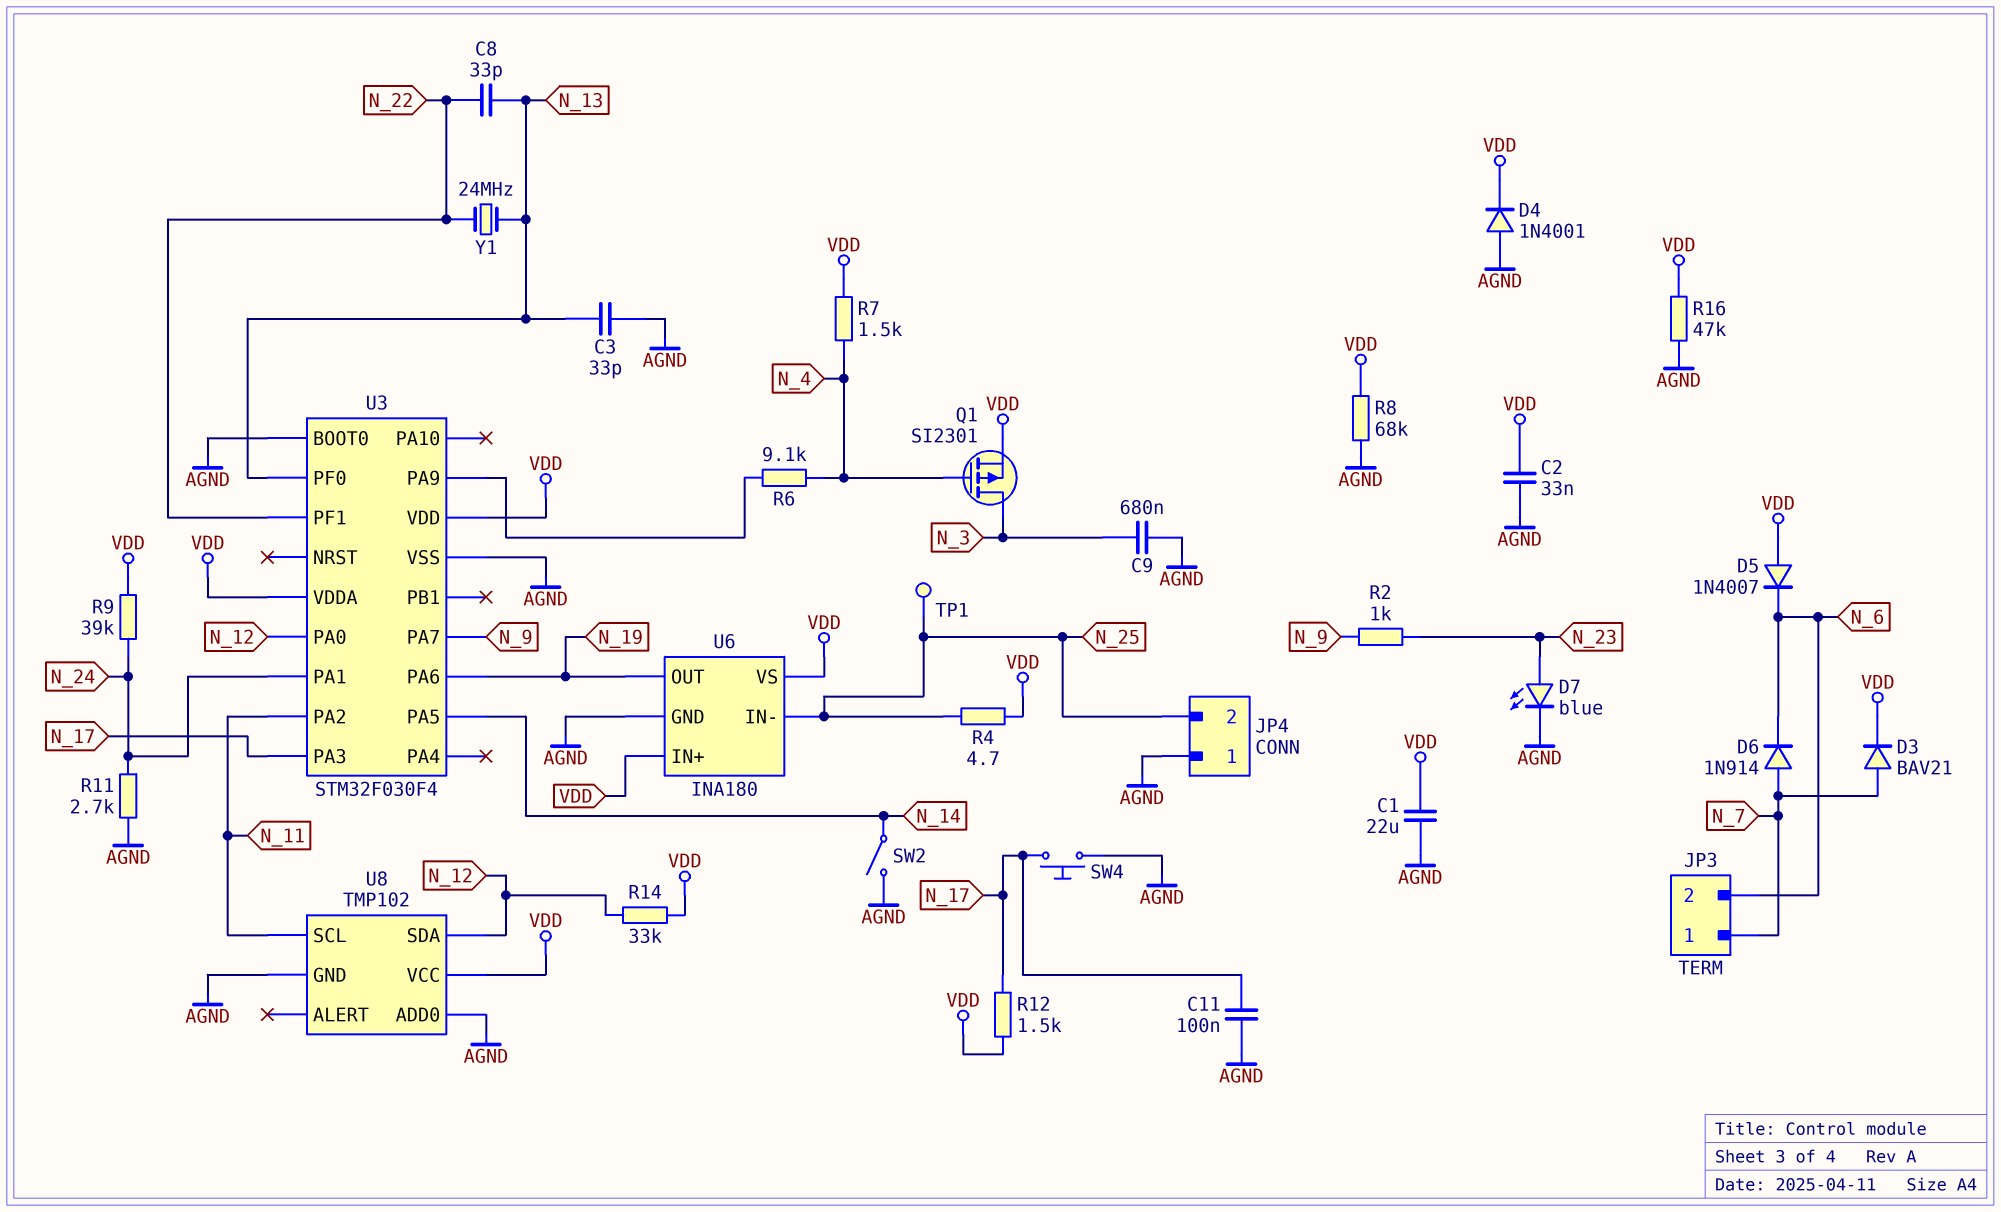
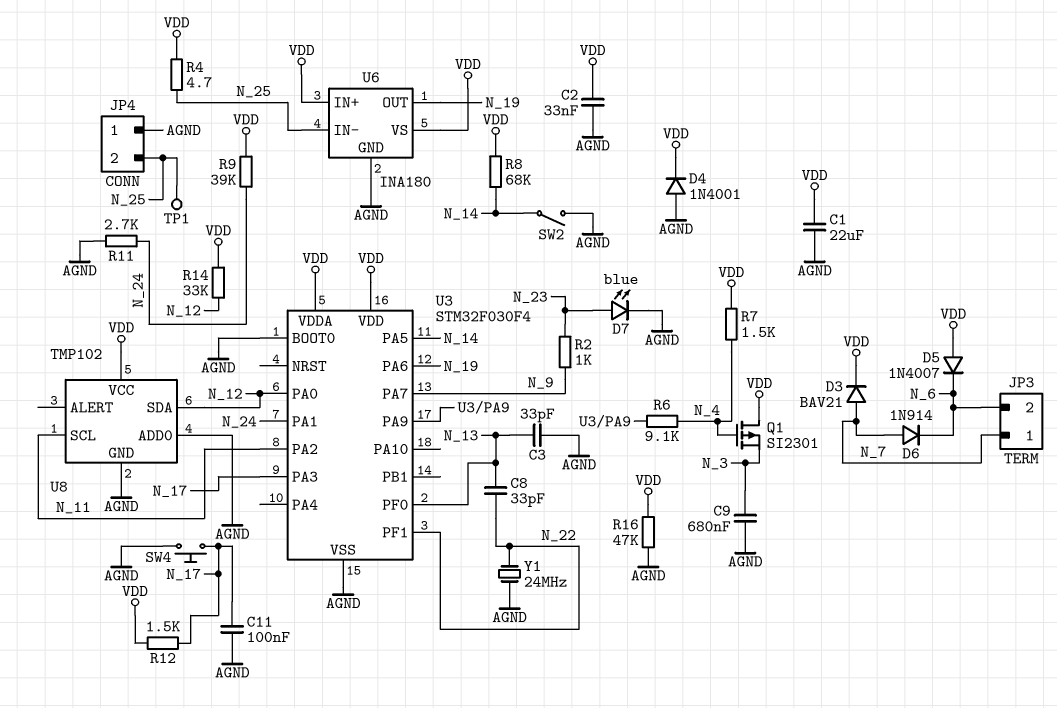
Q1: PMOS SI2301 (G N_4, D N_3, S VDD) -> PMOS SI2301 (G N_4, D VDD, S N_3)
R8: 68k (AGND, VDD) -> 68k (N_14, VDD)
Y1: 24MHz (N_13, N_22) -> 24MHz (AGND, N_22)

